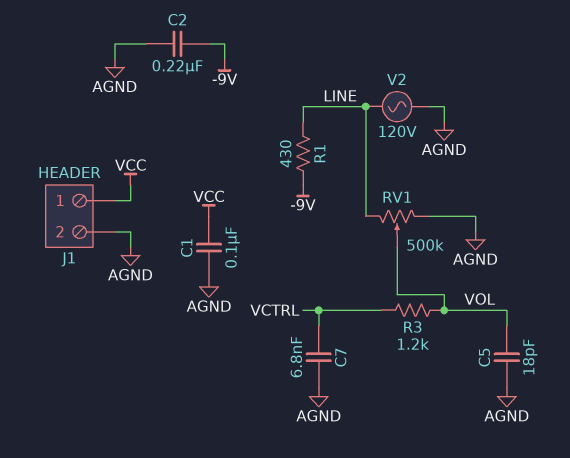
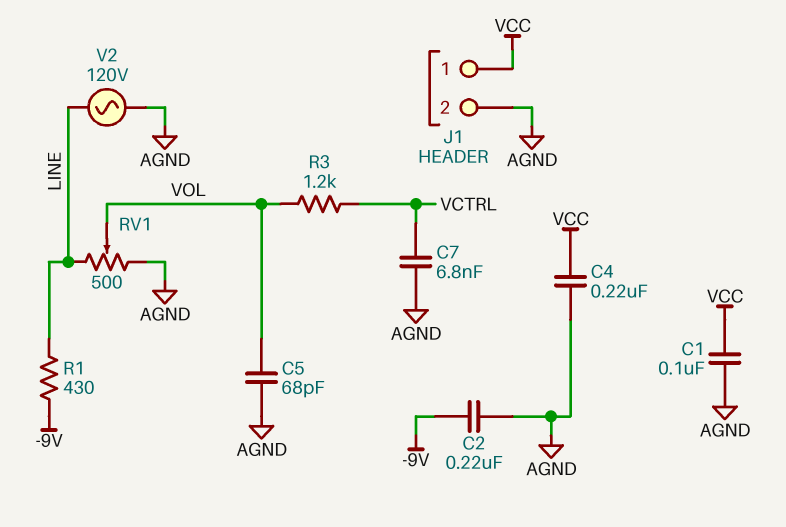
C4: none -> 220nF (AGND, VCC)
C5: 18pF (AGND, VOL) -> 68pF (AGND, VOL)
RV1: 500k (AGND, LINE, wiper VOL) -> 500 (AGND, LINE, wiper VOL)

